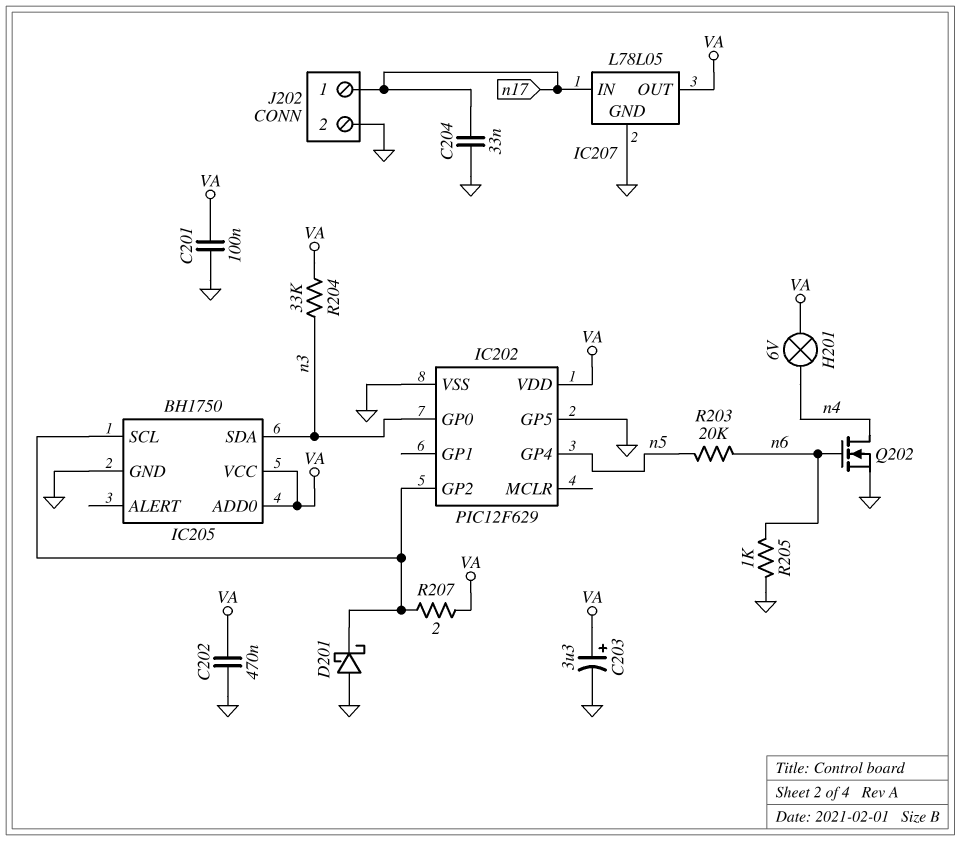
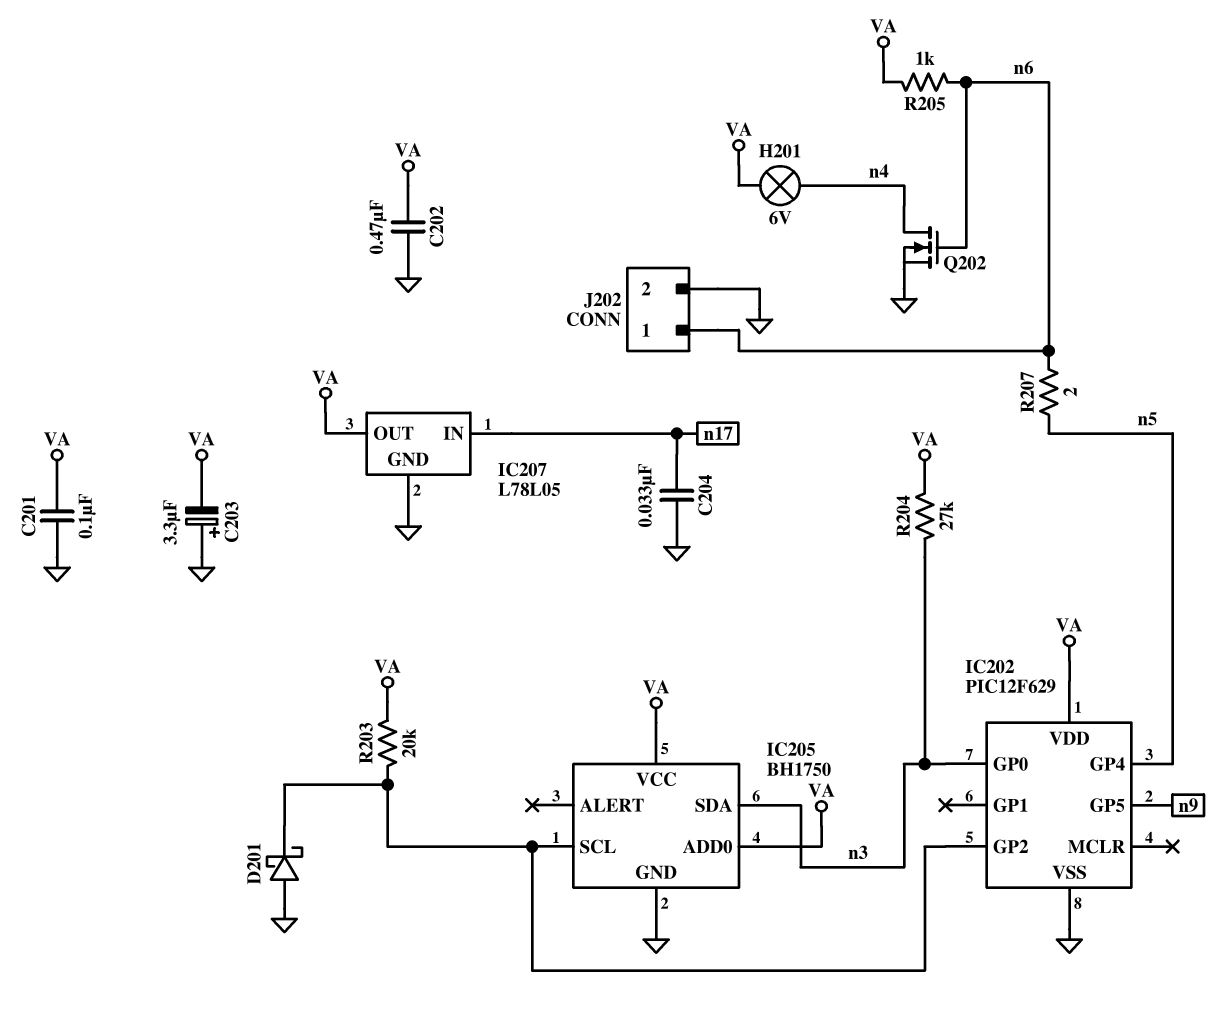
C203: 3.3uF (plus VA, minus GND) -> 3.3uF (plus GND, minus VA)
IC202 pin GP5: GND -> n9
J202 pin 1: n17 -> n6
R203: 20k (n5, n6) -> 20k (IC202/GP2, VA)
R204: 33k (VA, n3) -> 27k (VA, n3)
R205: 1k (GND, n6) -> 1k (VA, n6)
R207: 2 (IC202/GP2, VA) -> 2 (n5, n6)

